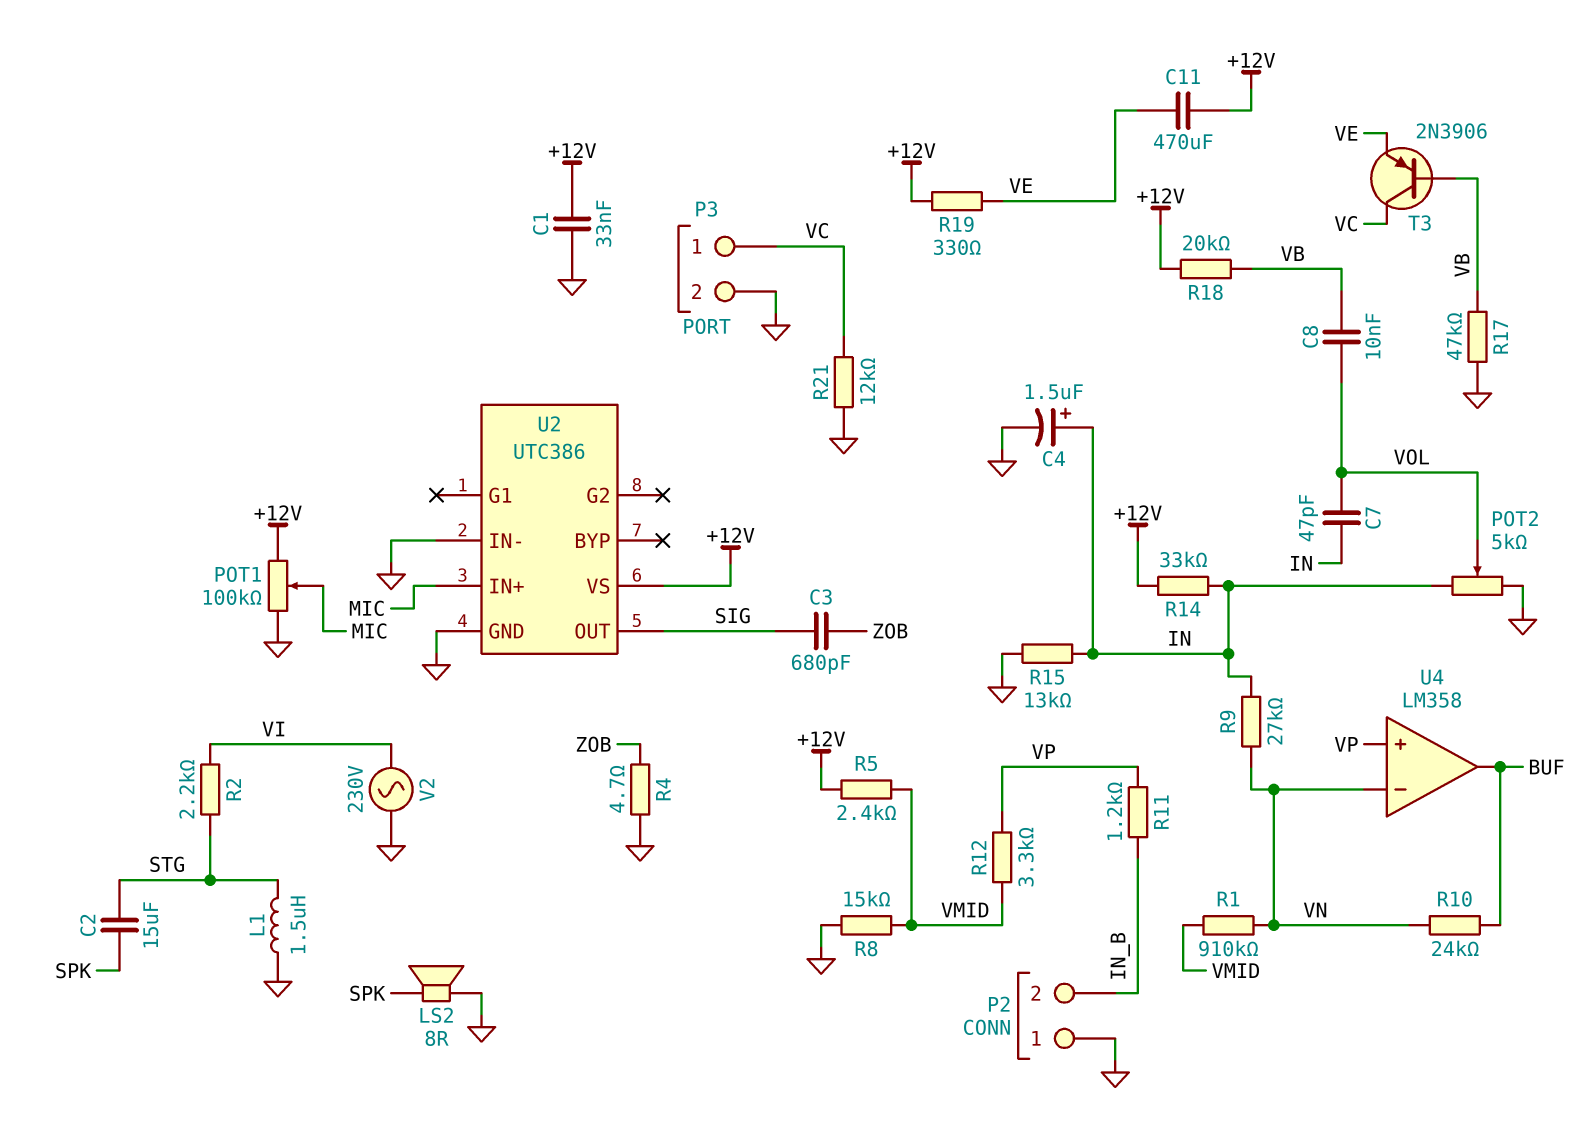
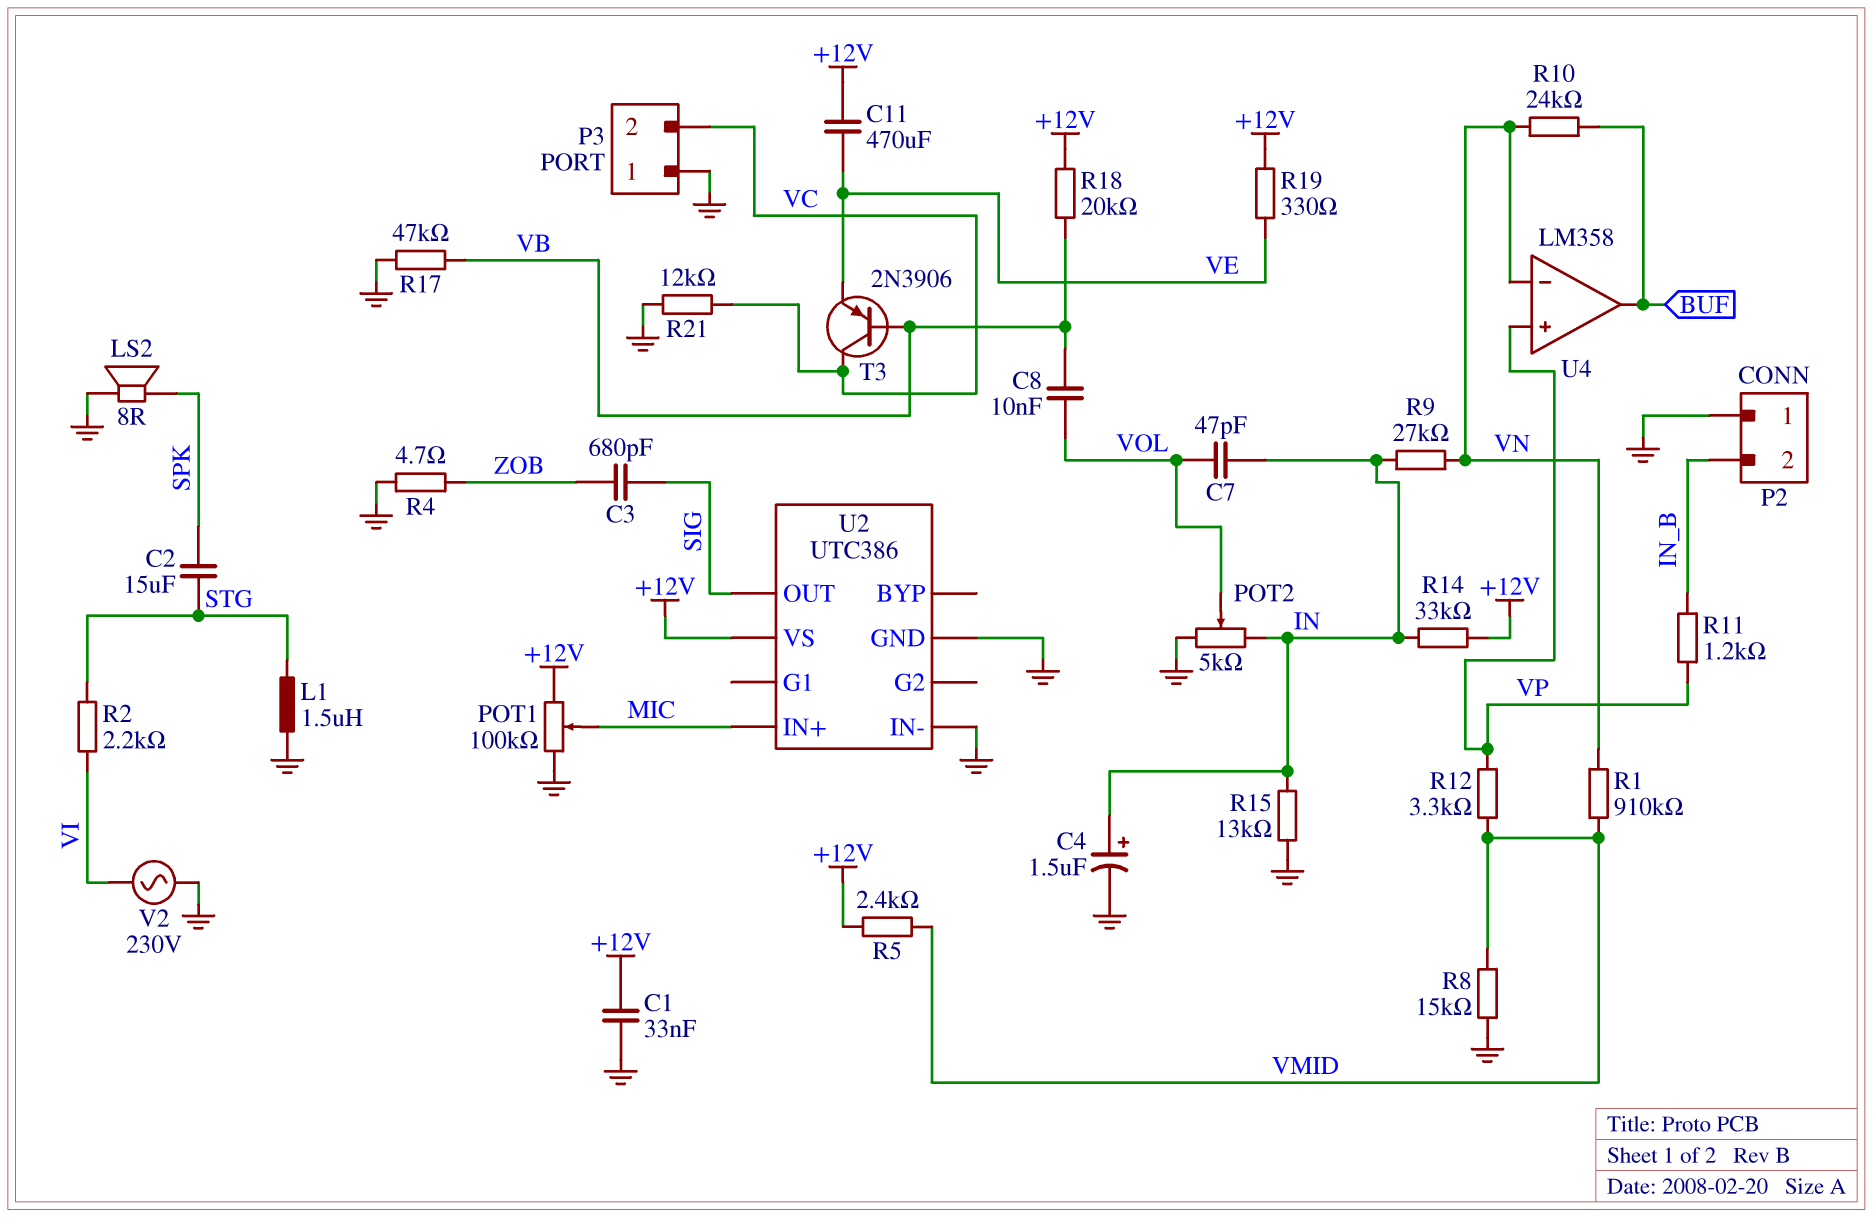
P3 pin 1: VC -> GND
P3 pin 2: GND -> VC

